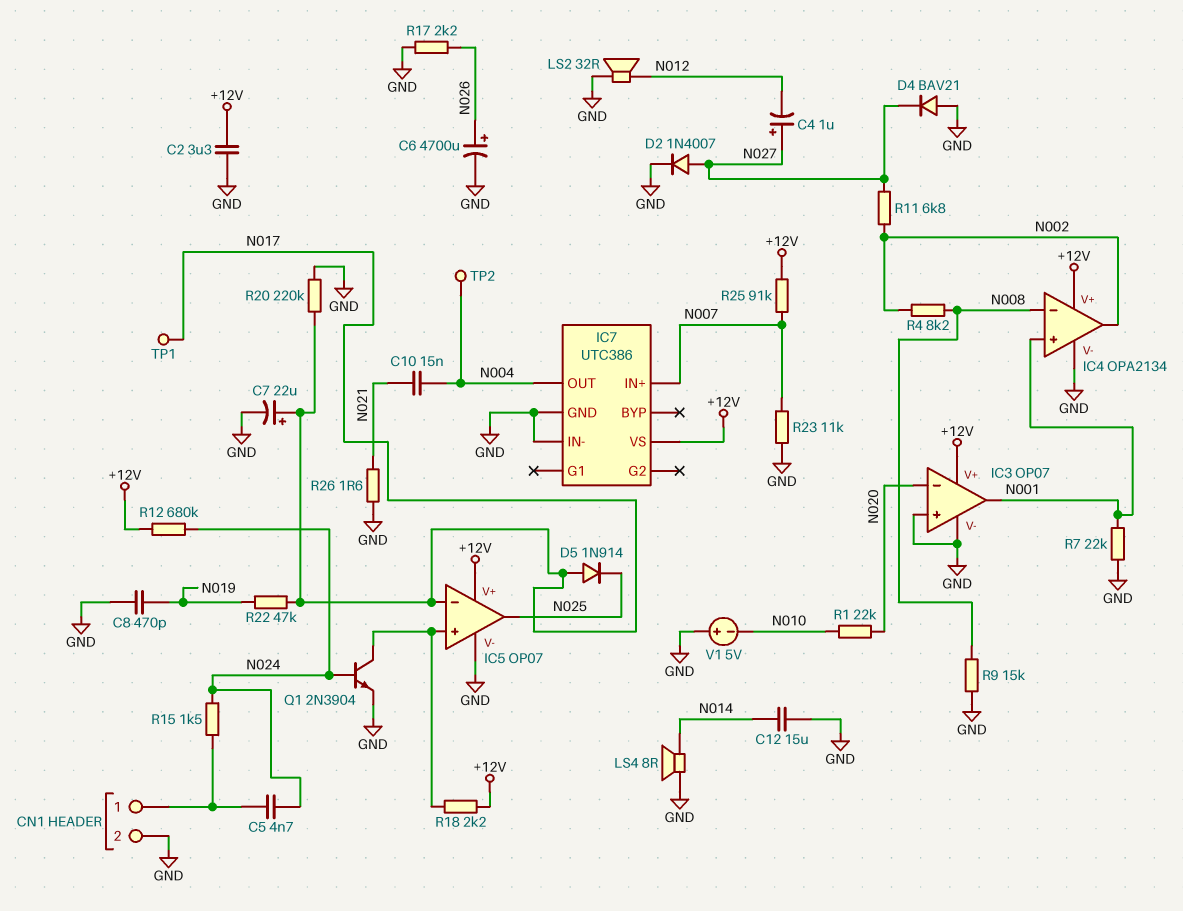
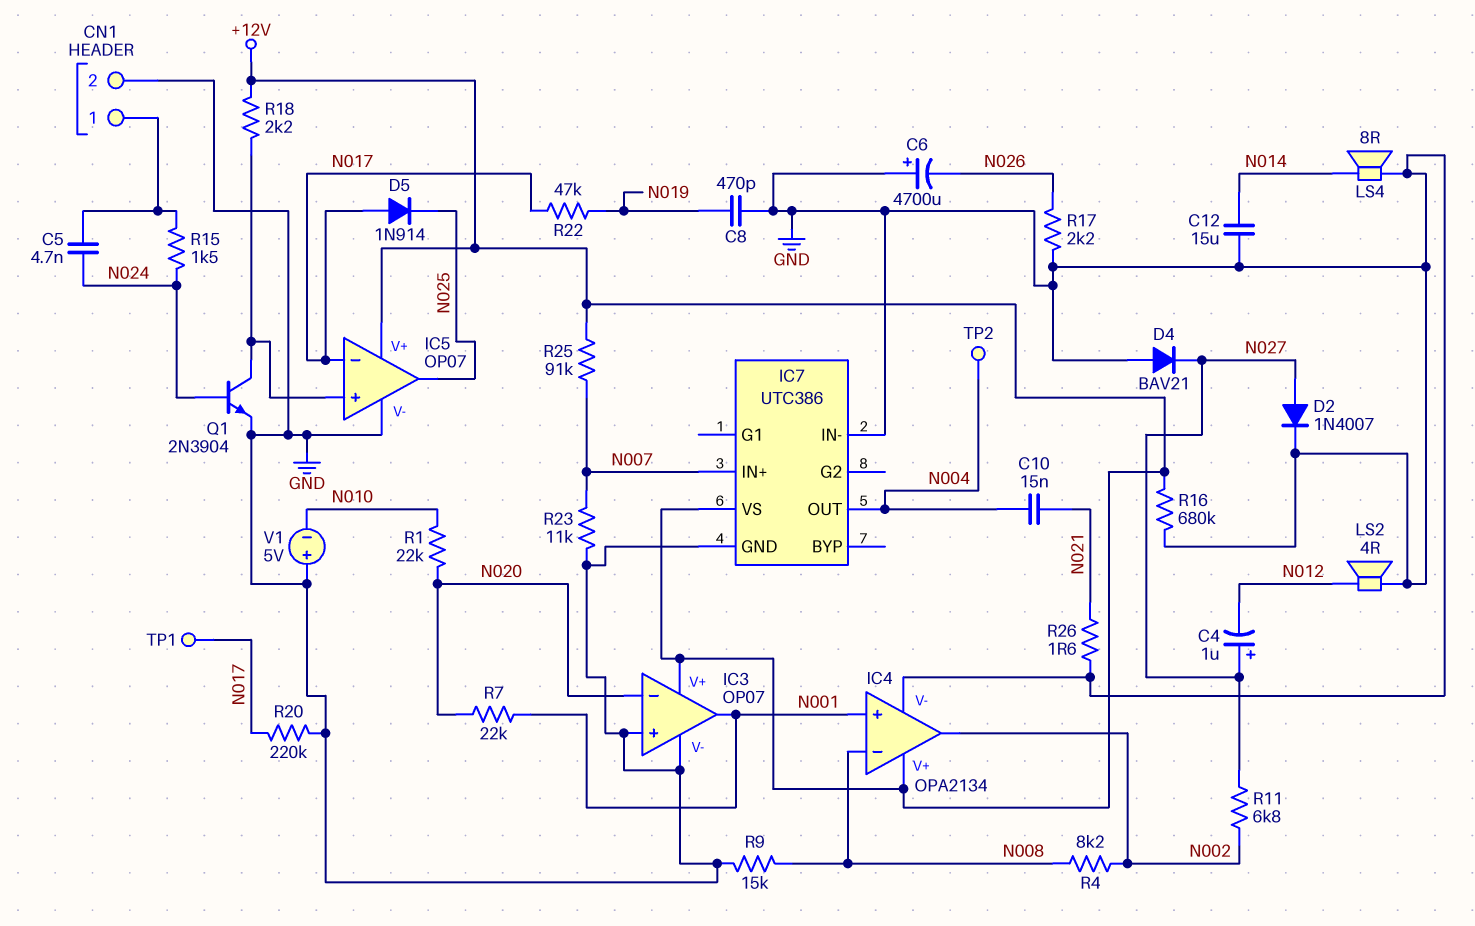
C2: 3.3uF (+12V, GND) -> none
C6: 4700uF (plus N026, minus GND) -> 4700uF (plus GND, minus N026)
C7: 22uF (plus N017, minus GND) -> none
LS2: speaker 32R (GND, N012) -> speaker 4R (GND, N012)
R7: 22k (GND, N001) -> 22k (N001, N020)
R12: 680k (+12V, N024) -> none
R16: none -> 680k (+12V, GND)

